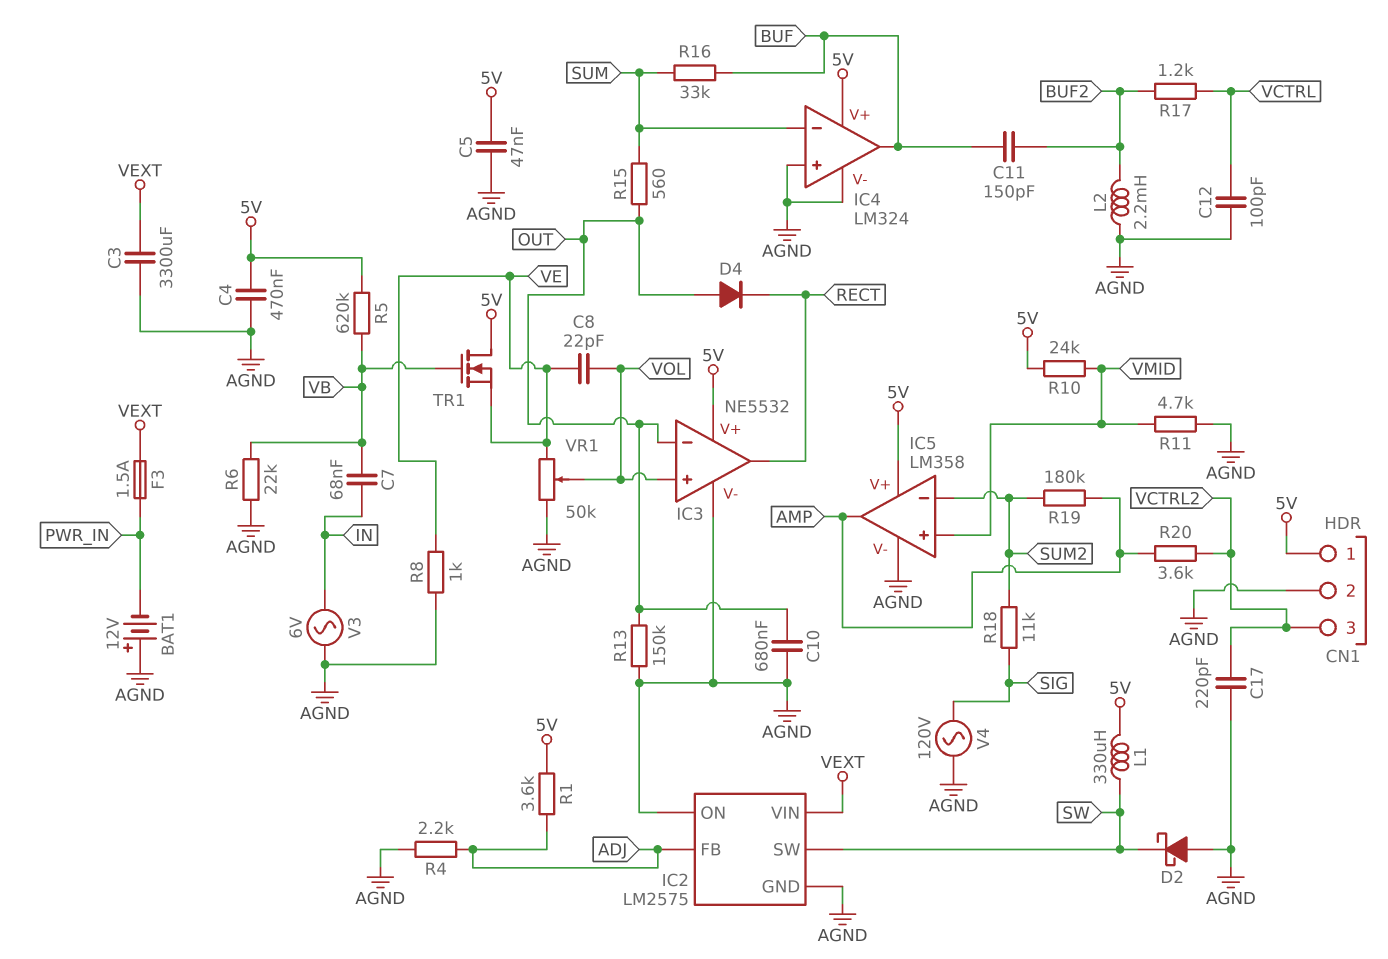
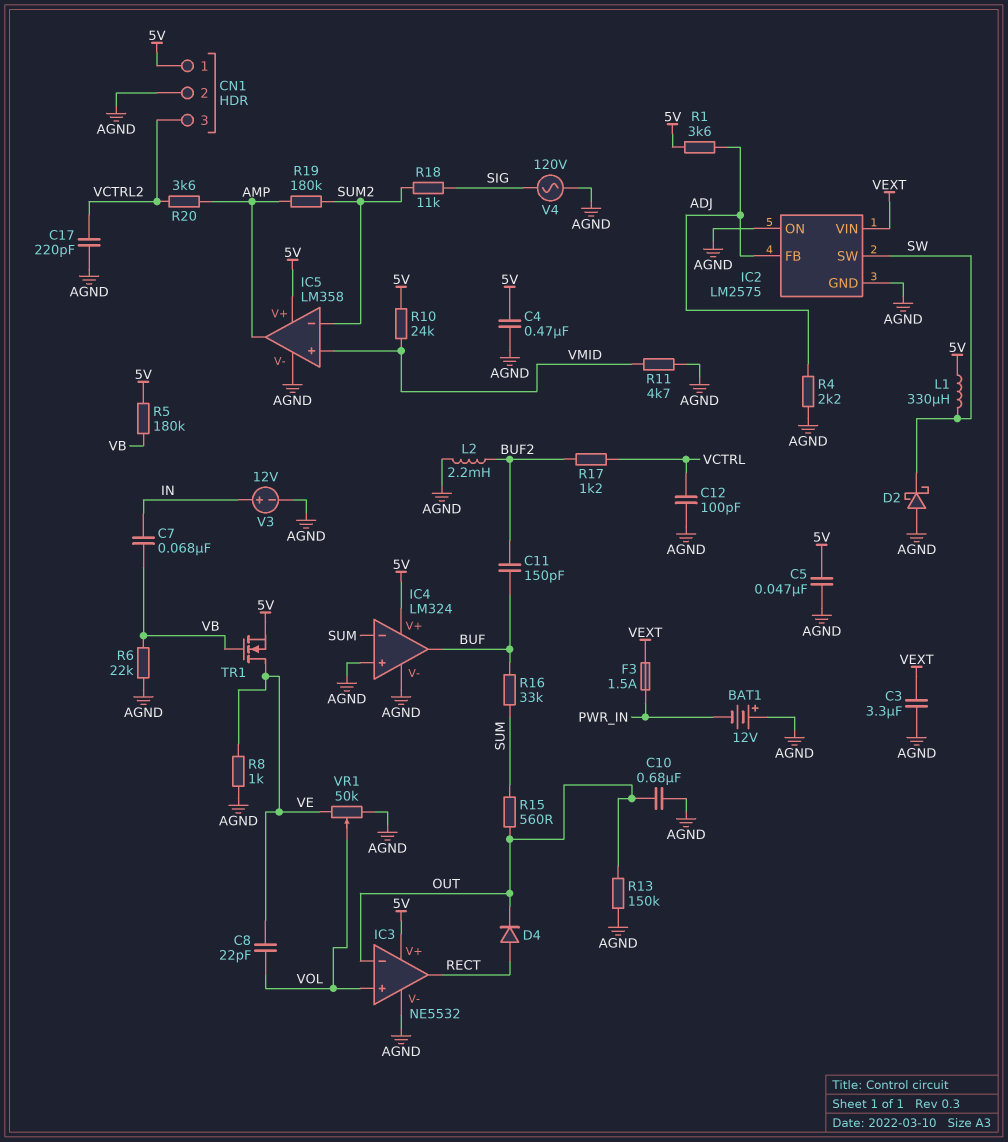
C3: 3300uF (AGND, VEXT) -> 3.3uF (AGND, VEXT)
D4: diode (A OUT, K RECT) -> diode (A RECT, K OUT)
R5: 620k (5V, VB) -> 180k (5V, VB)
TR1: NMOS (G VB, D 5V, S VE) -> NMOS (G VB, D VE, S 5V)
V3: AC 6V (AGND, IN) -> 12V (plus IN, minus AGND)

